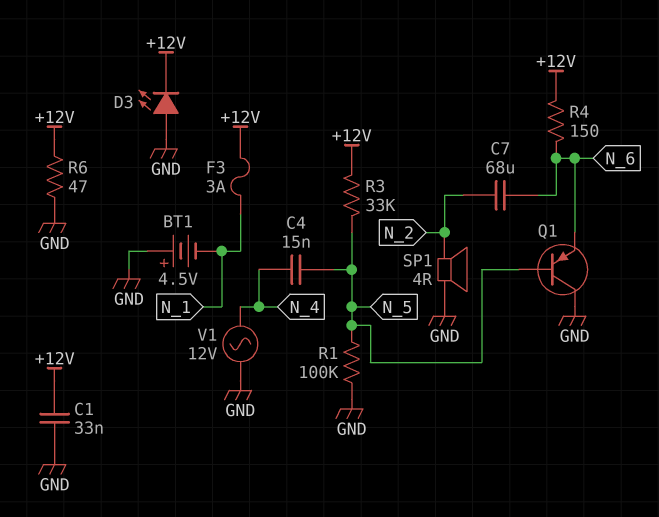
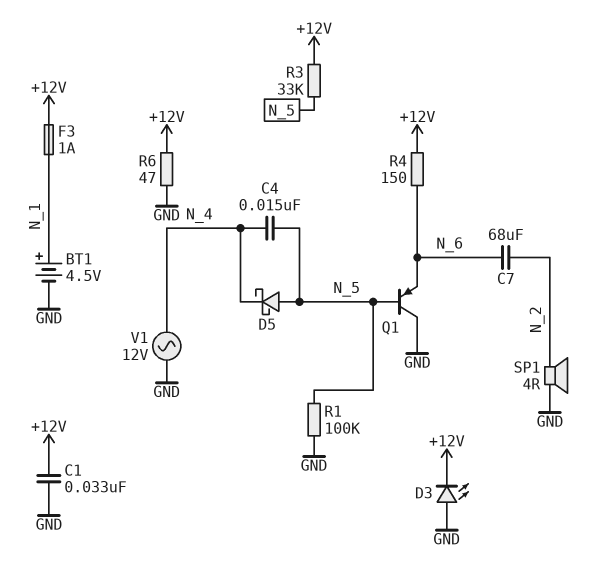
BT1: 4.5V (plus GND, minus N_1) -> 4.5V (plus N_1, minus GND)
D5: none -> schottky (A N_5, K N_4)
F3: 3A (+12V, N_1) -> 1A (+12V, N_1)

